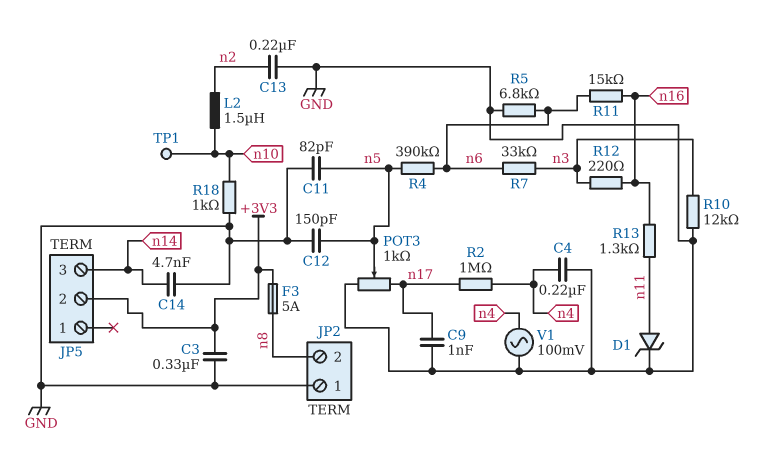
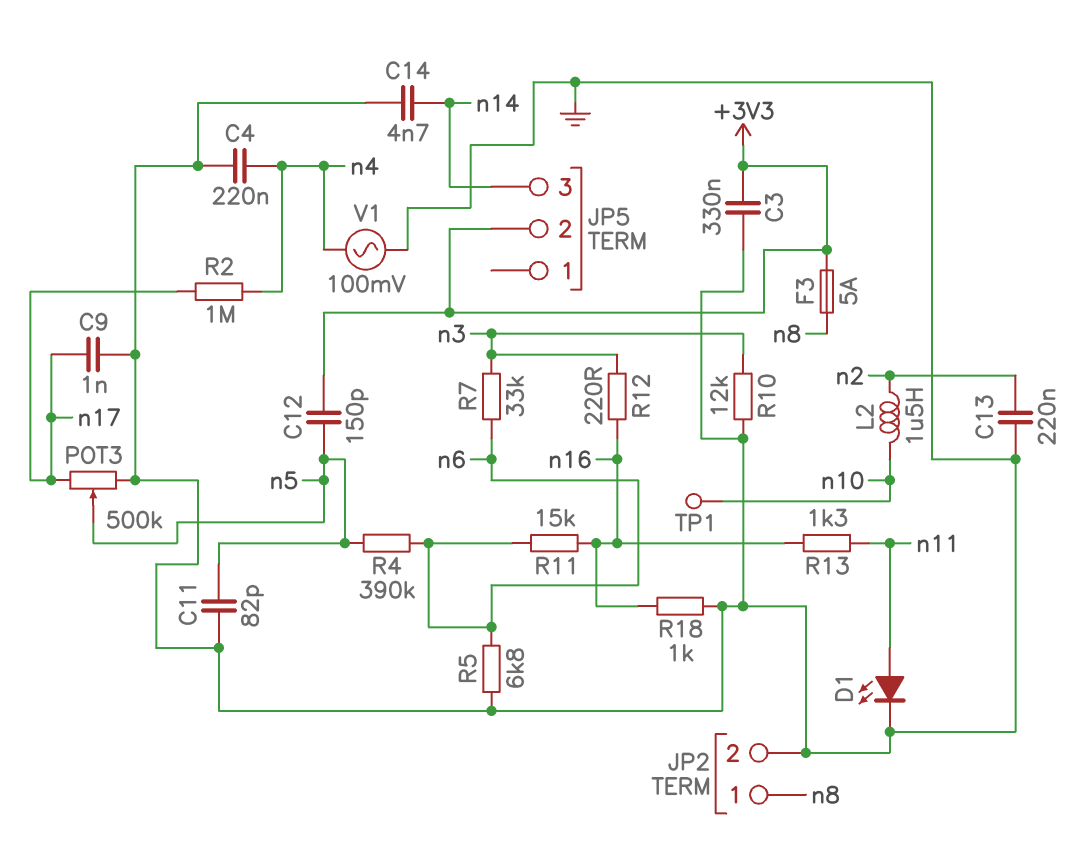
C12: 150pF (GND, n5) -> 150pF (+3V3, n5)
D1: zener (A n11, K GND) -> LED (A n11, K GND)
JP2 pin 1: GND -> n8
JP2 pin 2: n8 -> GND
POT3: 1k (GND, n17, wiper n5) -> 500k (GND, n17, wiper n5)
R18: 1k (GND, n10) -> 1k (GND, n16)

